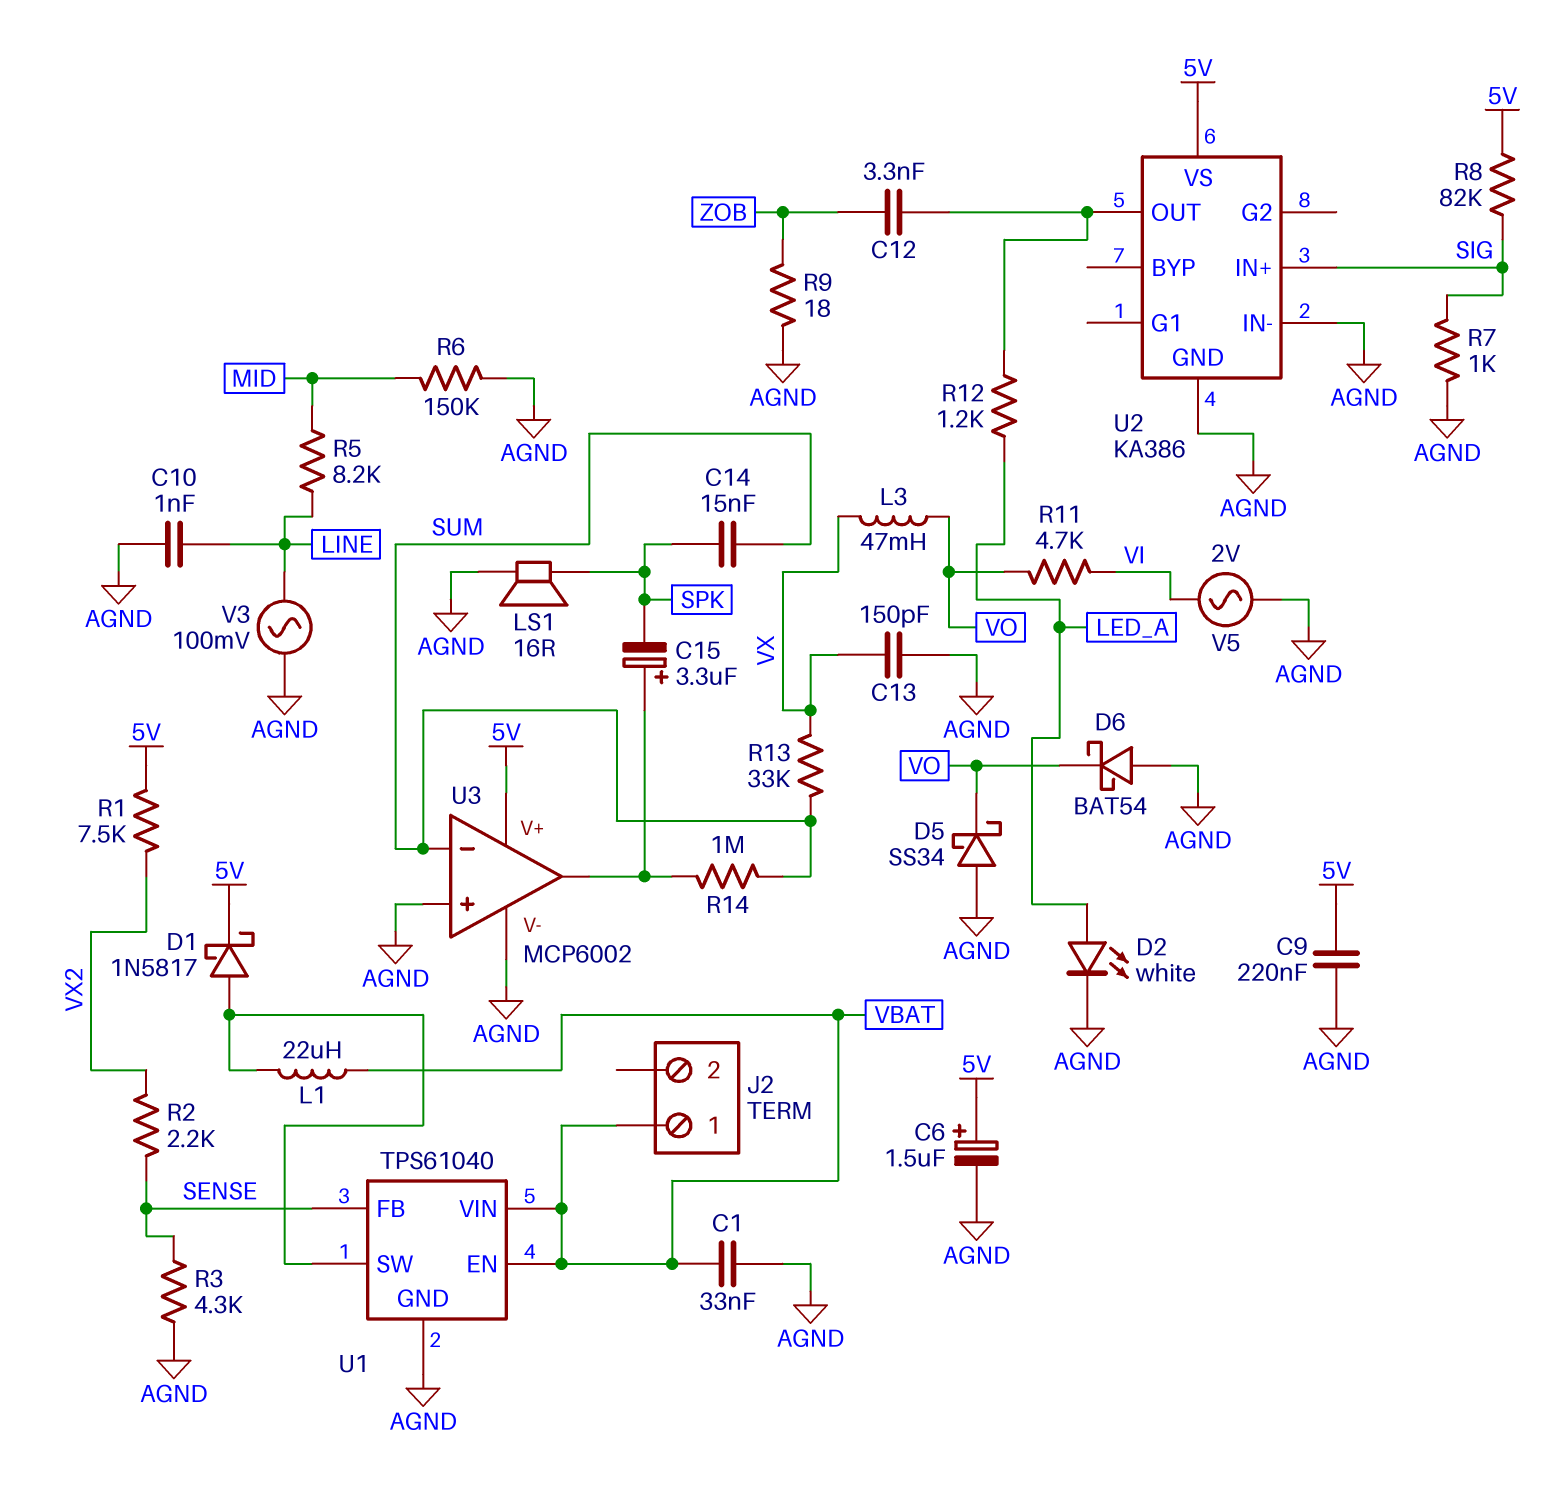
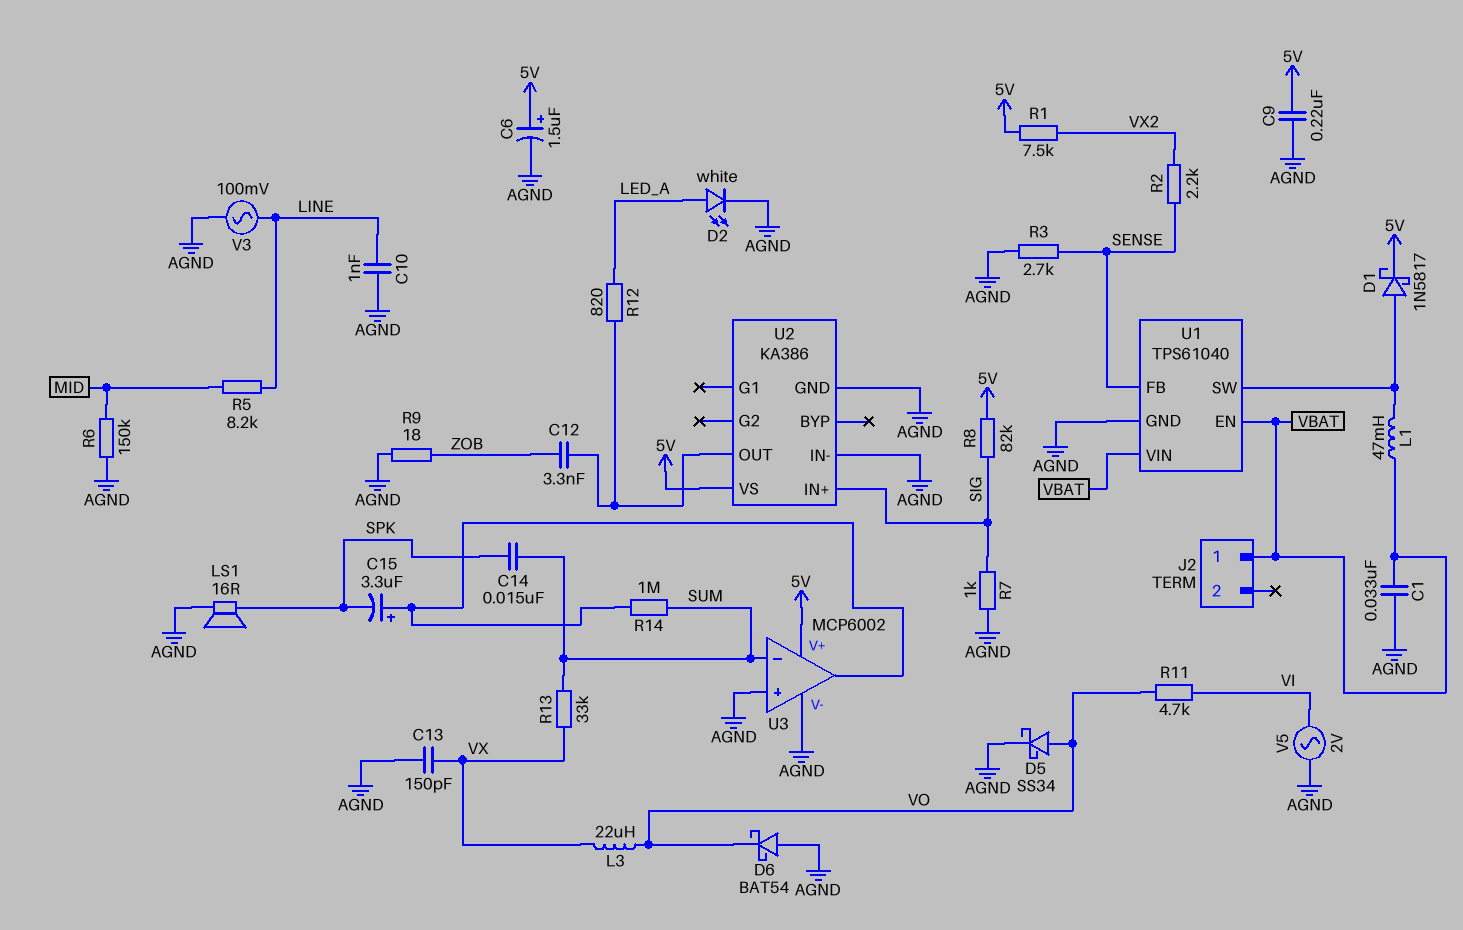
D5: schottky SS34 (A AGND, K VO) -> schottky SS34 (A VO, K AGND)
L1: 22uH (U1/SW, VBAT) -> 47mH (U1/SW, VBAT)
L3: 47mH (VO, VX) -> 22uH (VO, VX)
R3: 4.3k (AGND, SENSE) -> 2.7k (AGND, SENSE)
R12: 1.2k (LED_A, U2/OUT) -> 820 (LED_A, U2/OUT)

